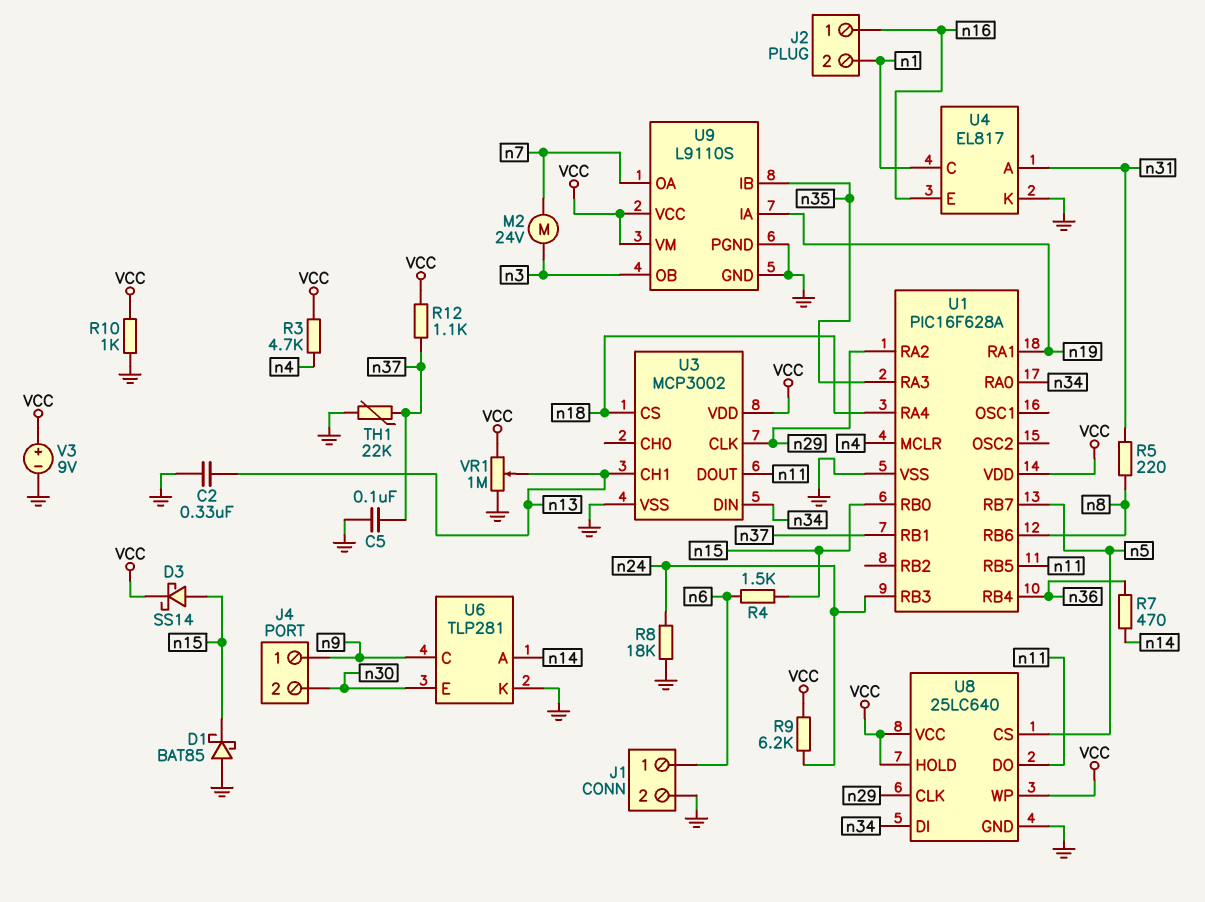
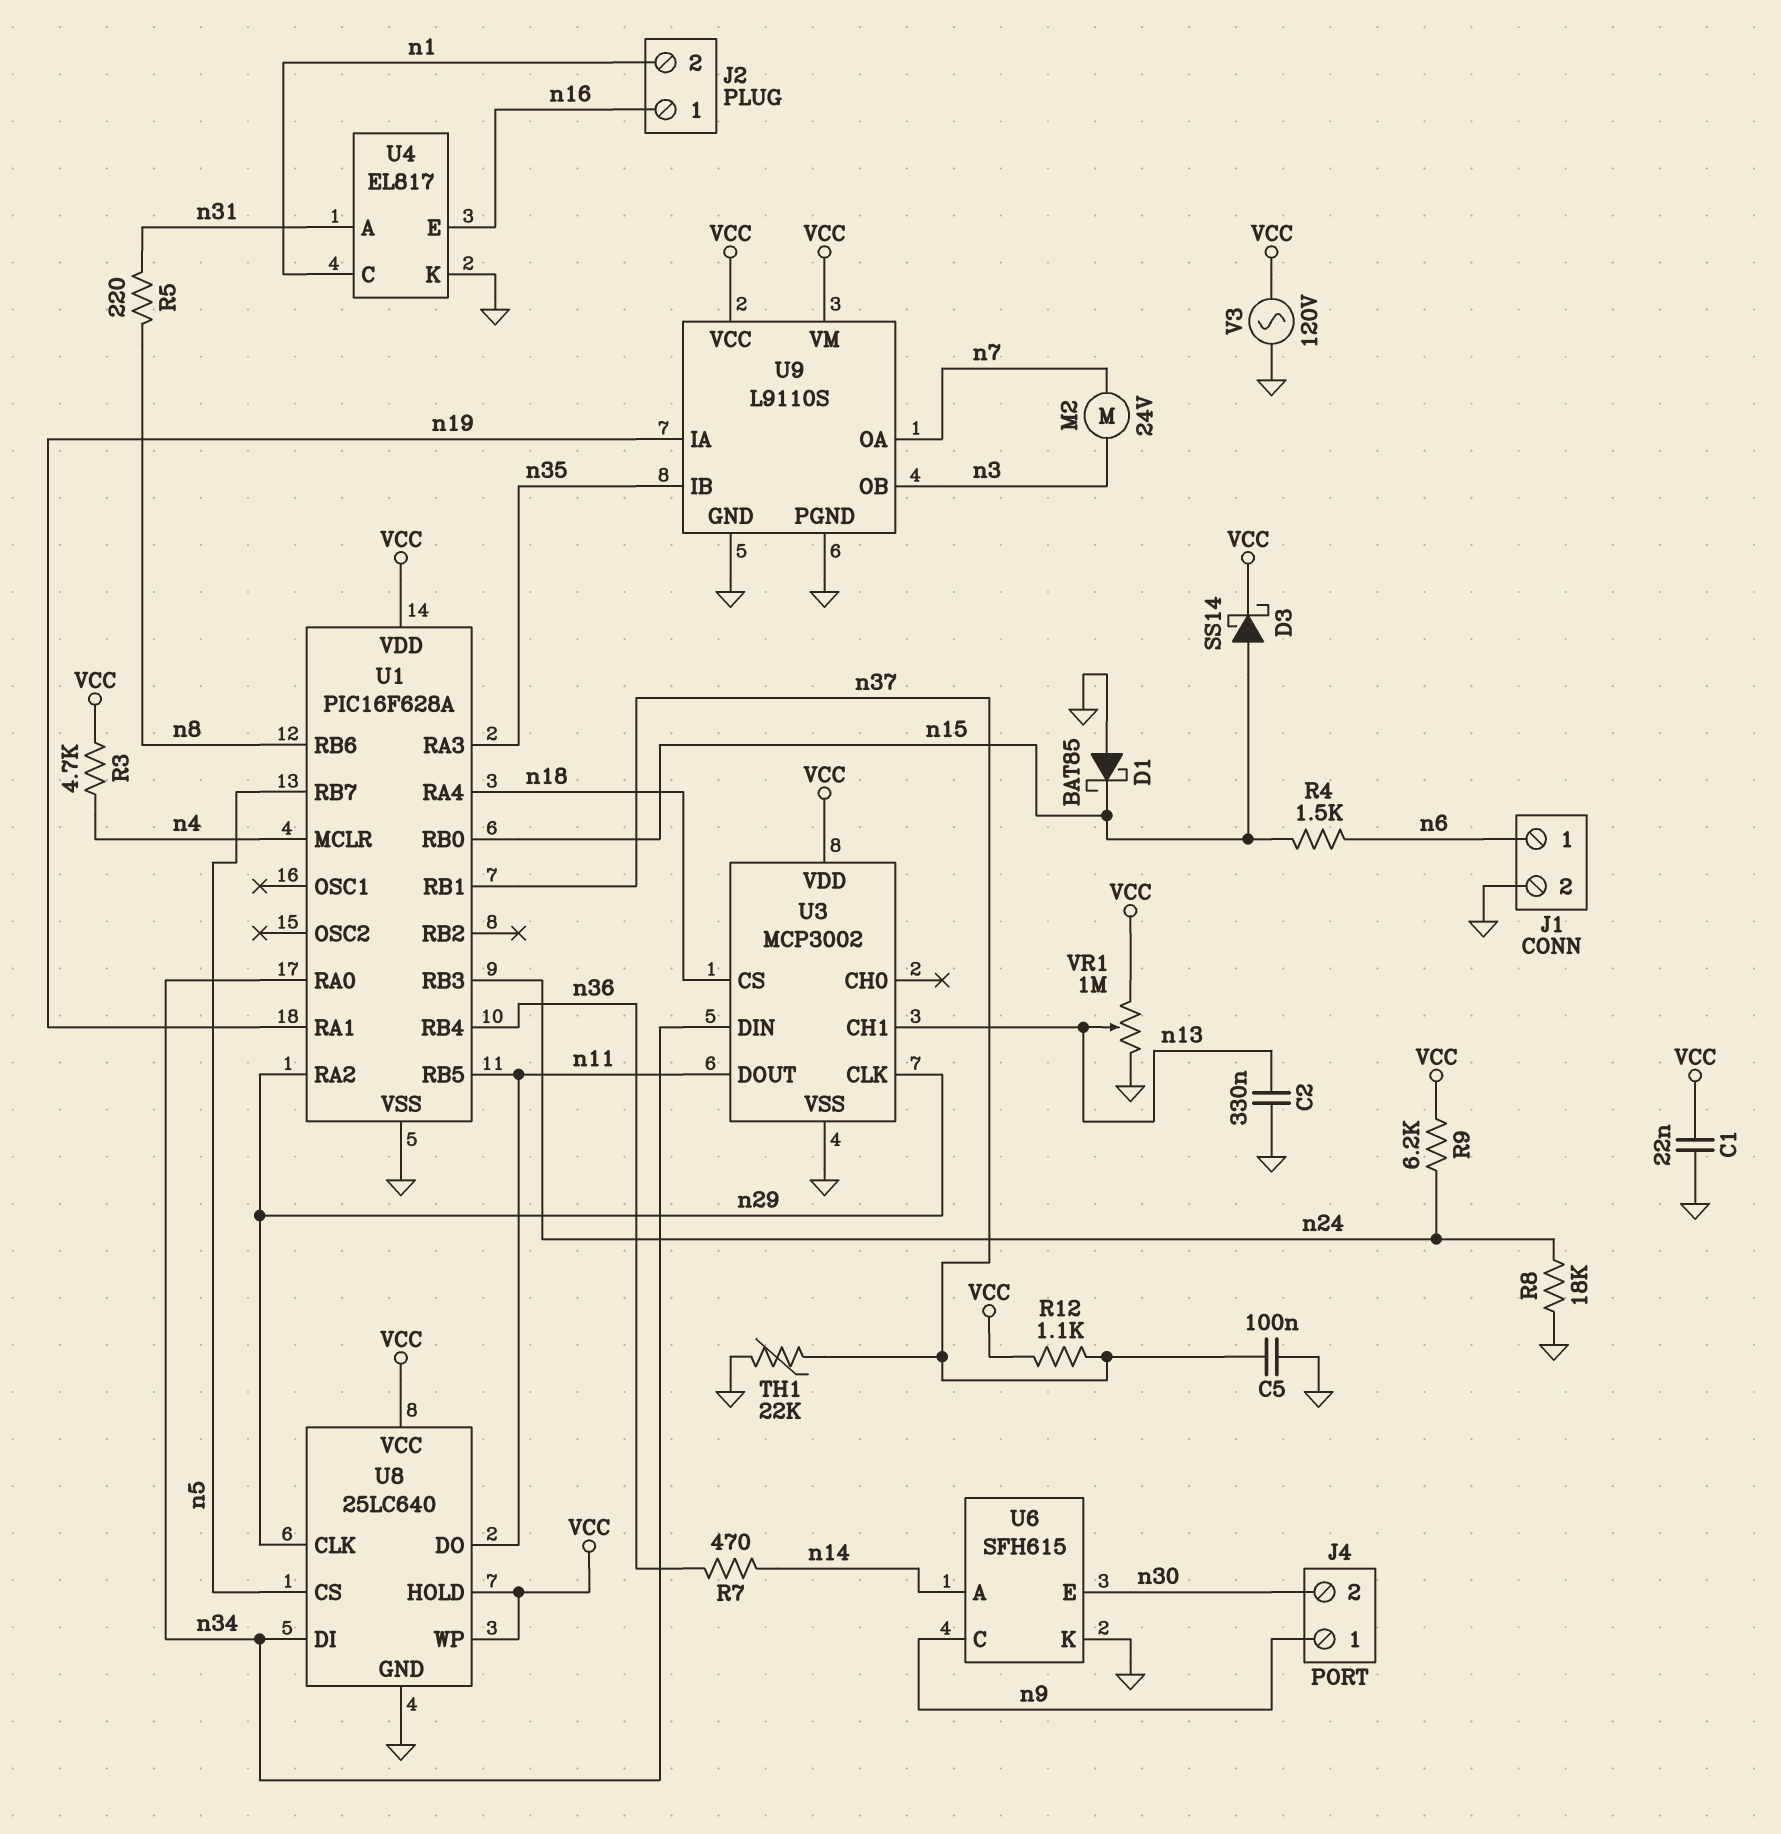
C1: none -> 22nF (GND, VCC)
R10: 1k (GND, VCC) -> none
U6: TLP281 -> SFH615
V3: 9V (plus VCC, minus GND) -> AC 120V (GND, VCC)

